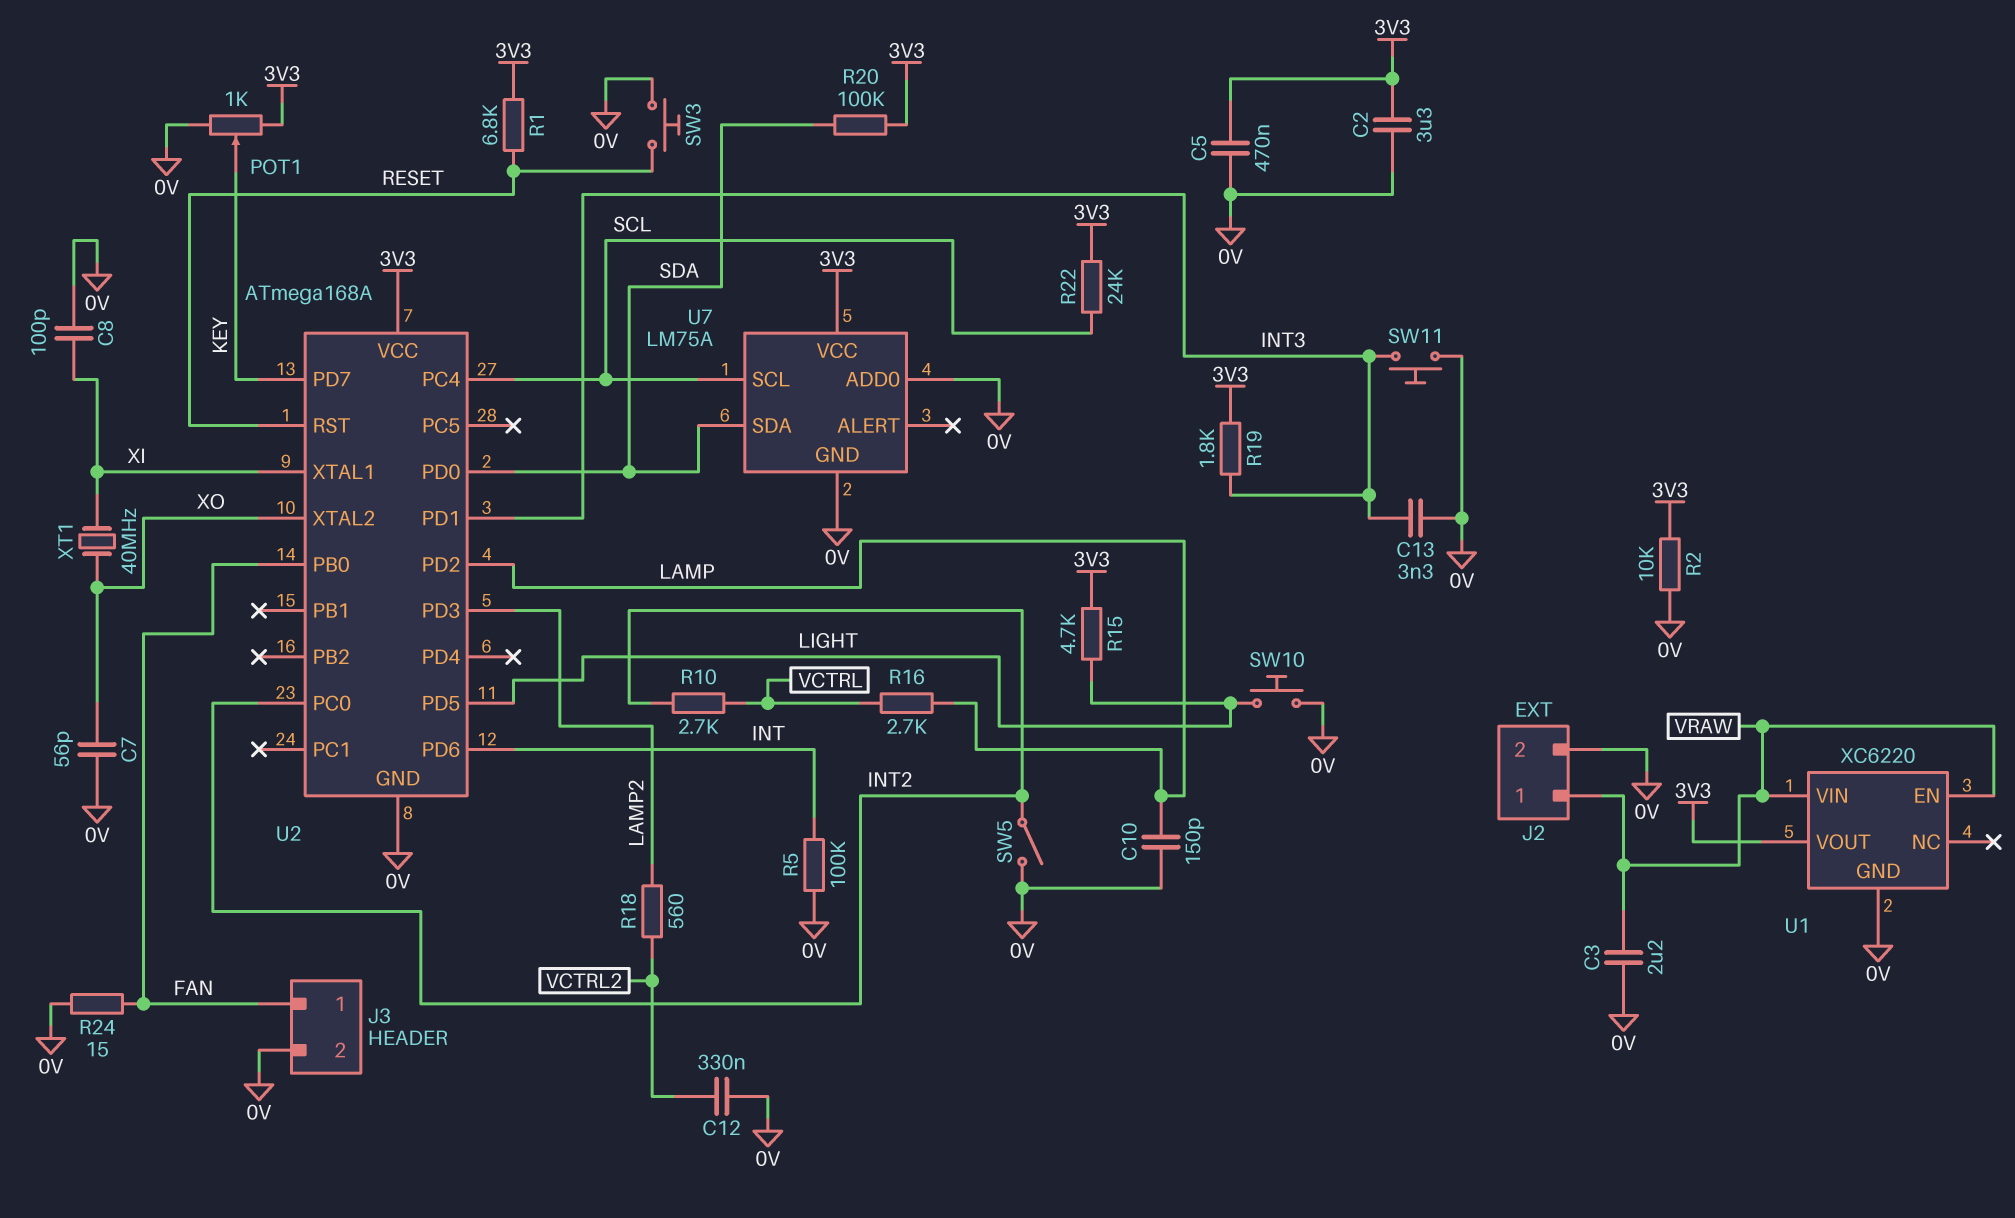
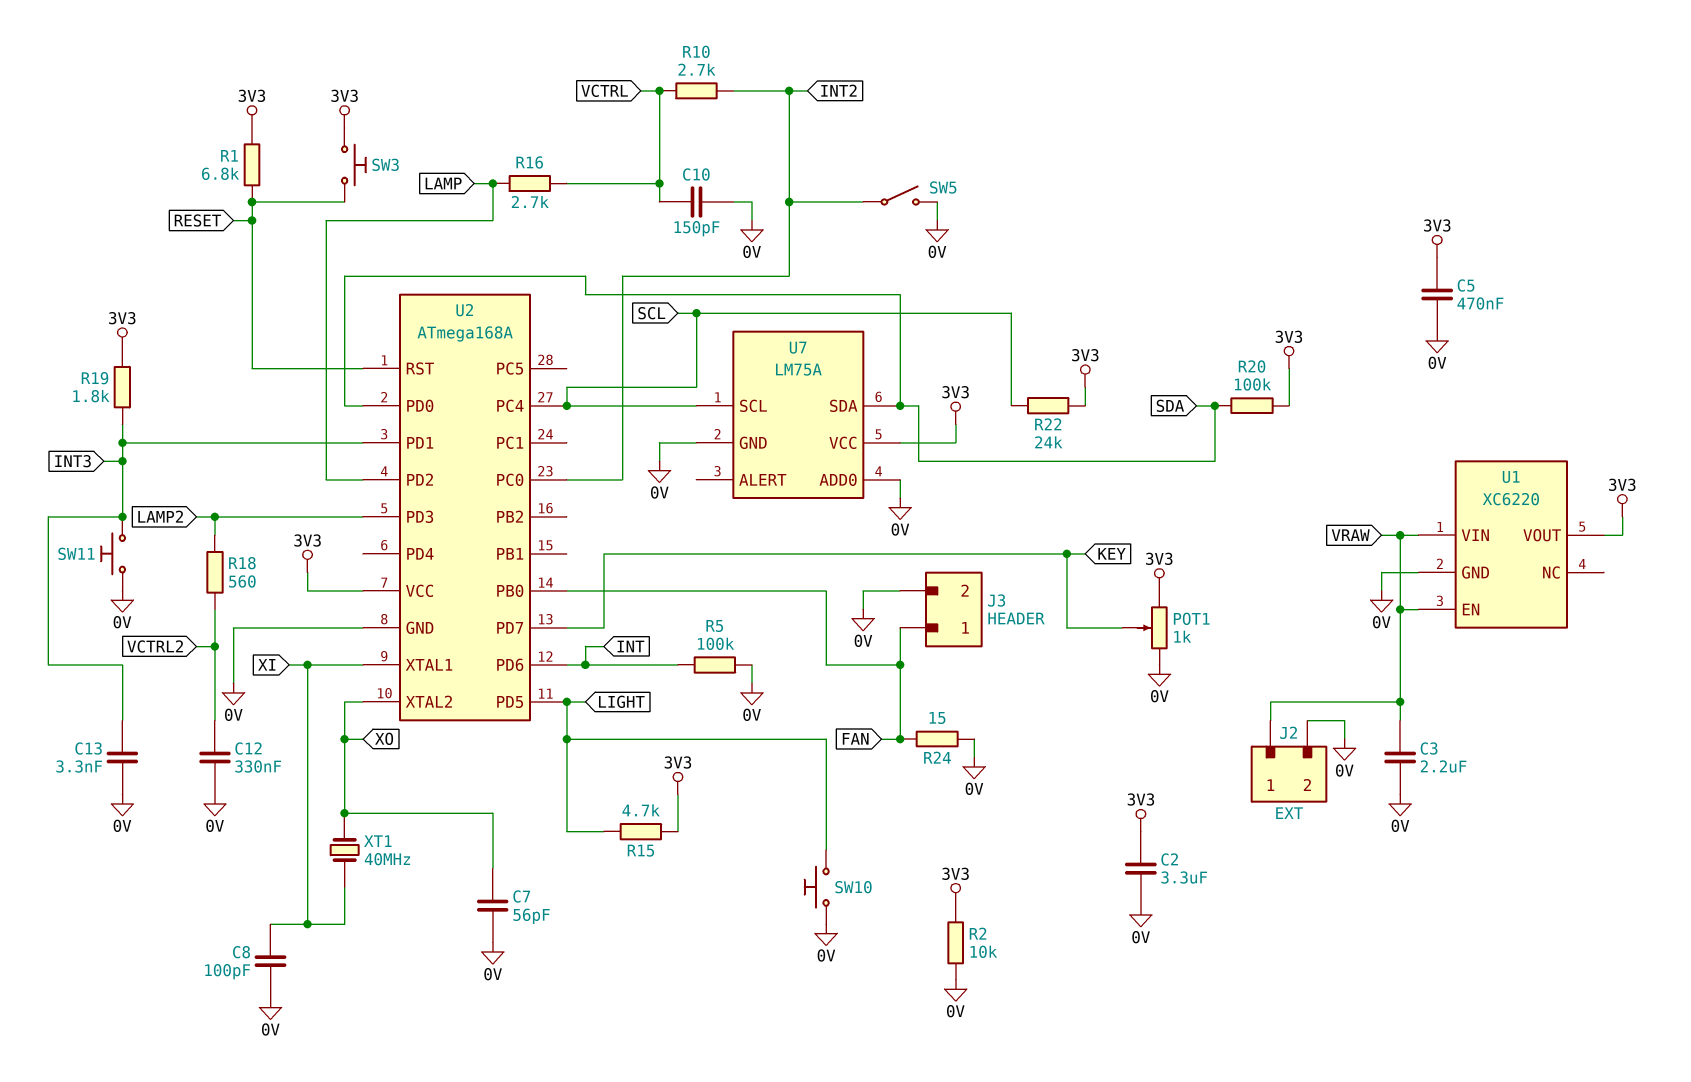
C10: 150pF (0V, LAMP) -> 150pF (0V, VCTRL)
SW3: button (0V, RESET) -> button (3V3, RESET)

